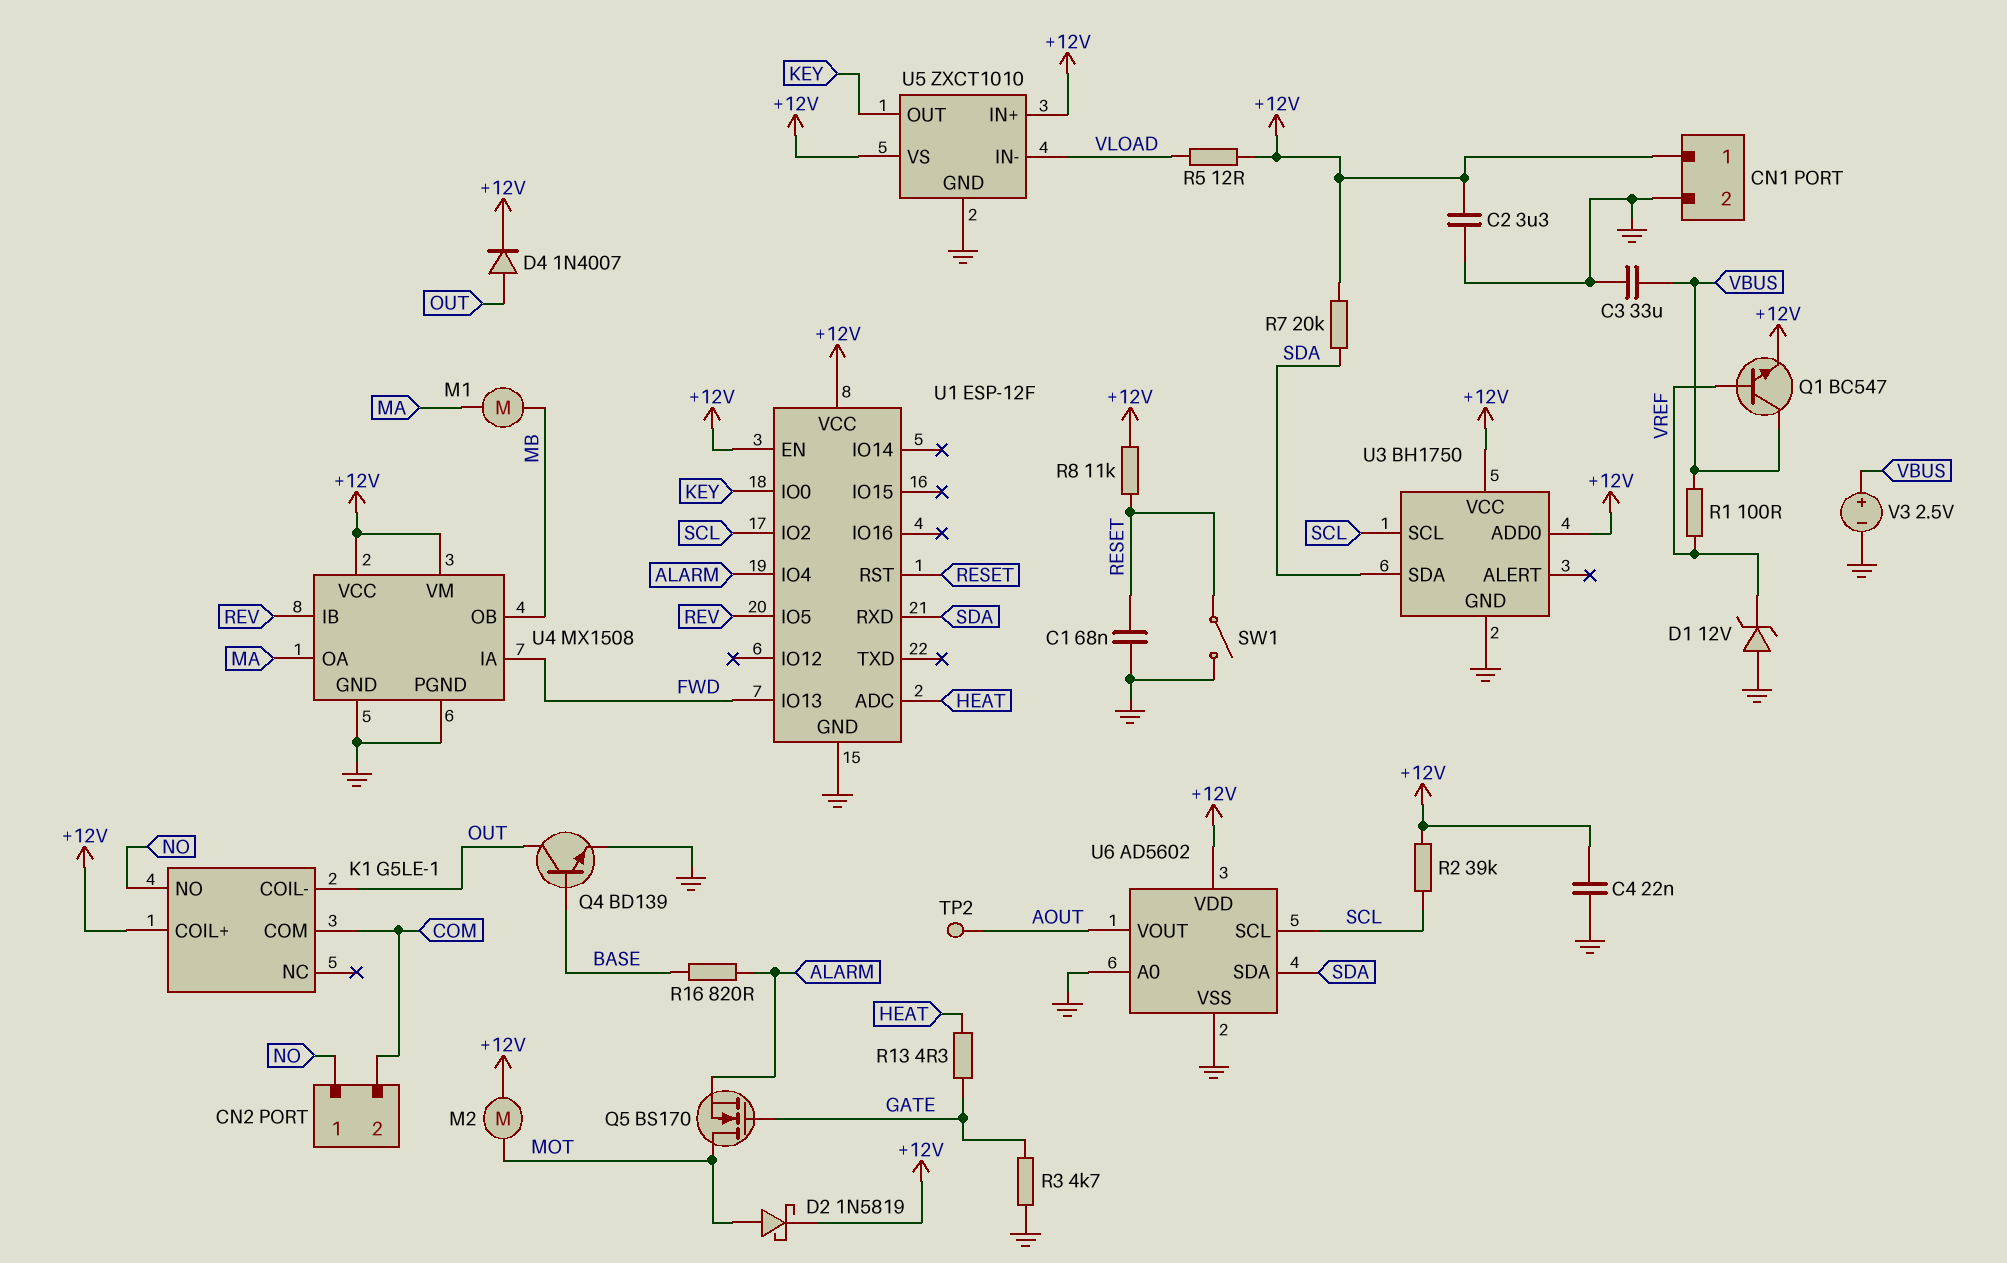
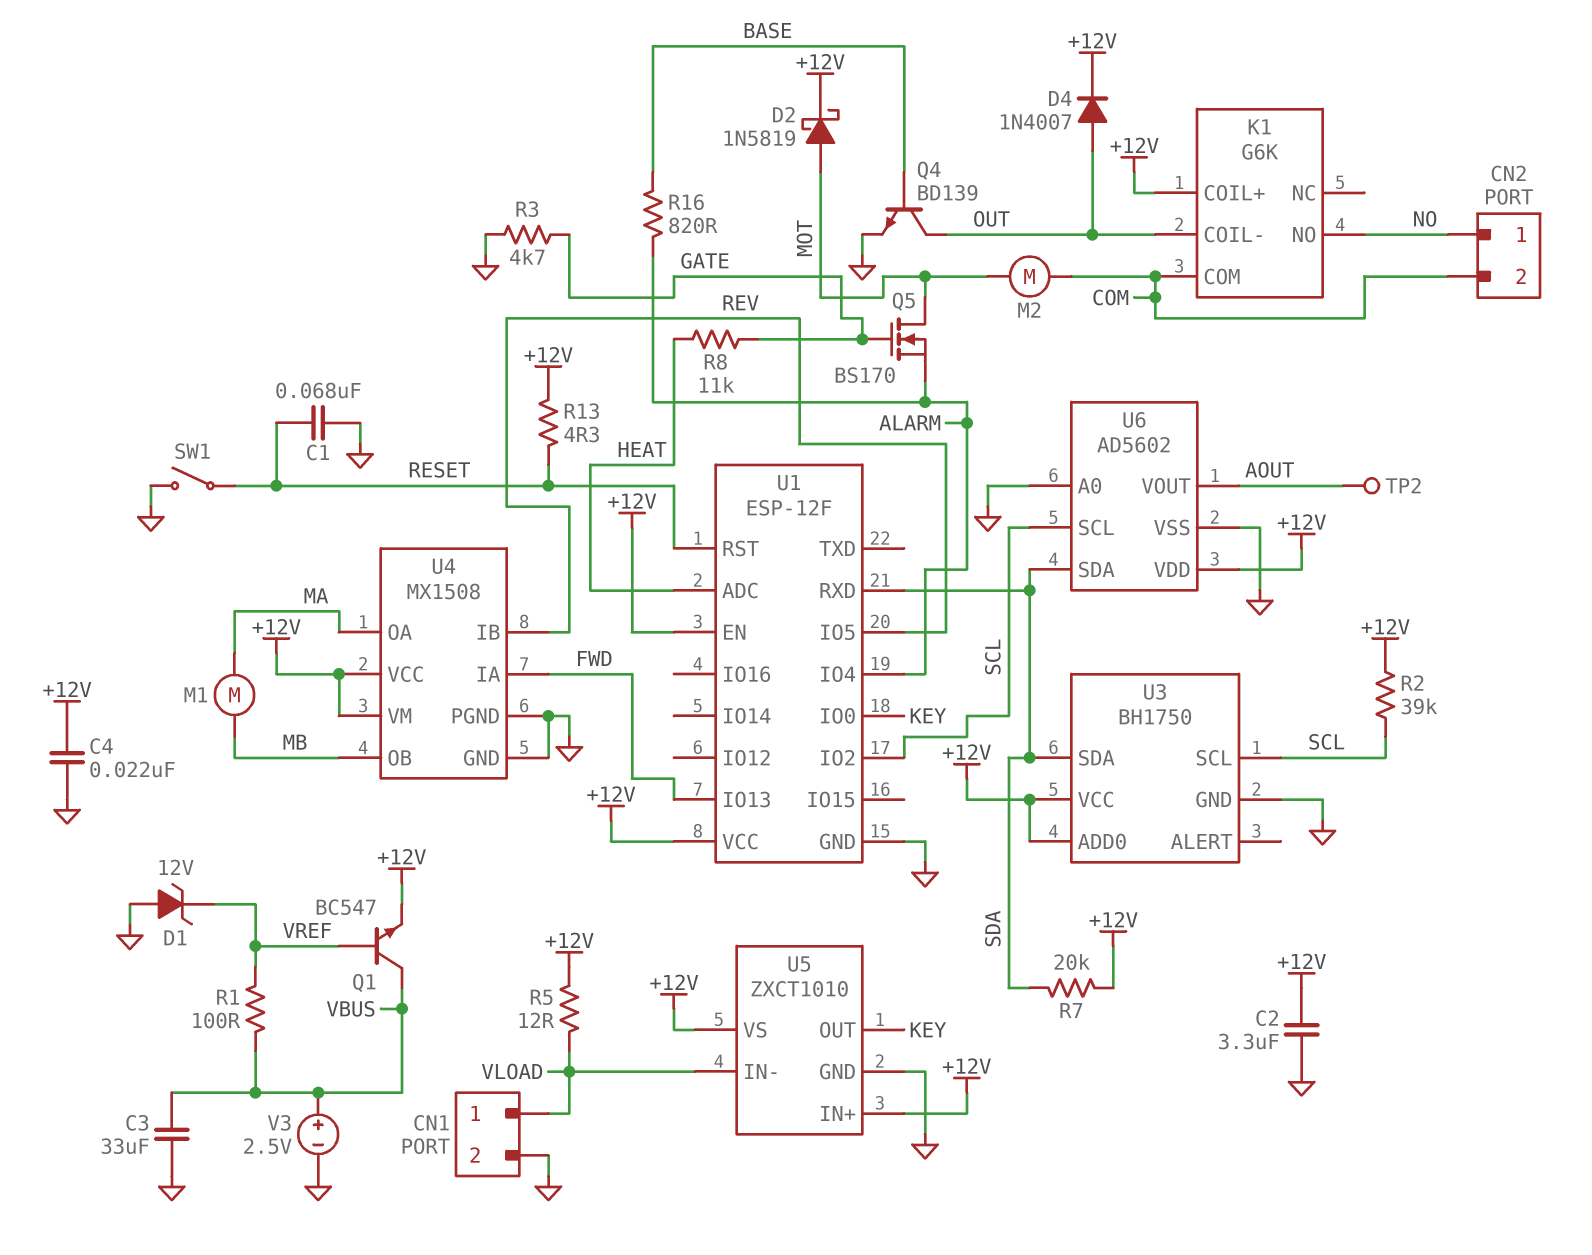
CN1 pin 1: +12V -> VLOAD
K1: G5LE-1 -> G6K
M2: motor (+12V, MOT) -> motor (COM, MOT)
R8: 11k (+12V, RESET) -> 11k (GATE, HEAT)
R13: 4.3 (GATE, HEAT) -> 4.3 (+12V, RESET)

